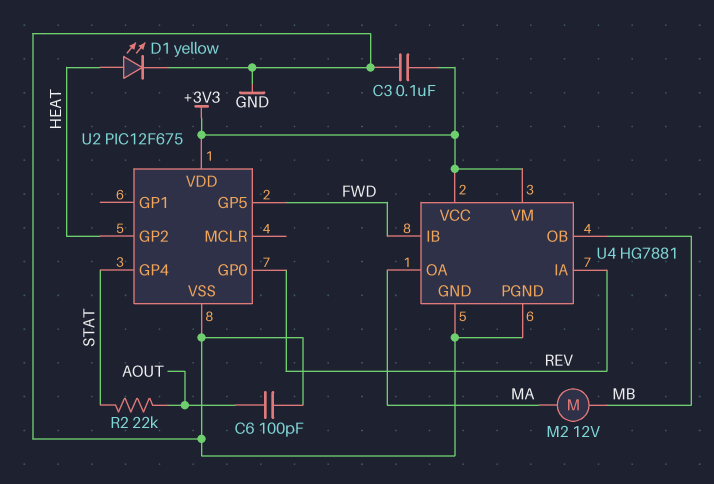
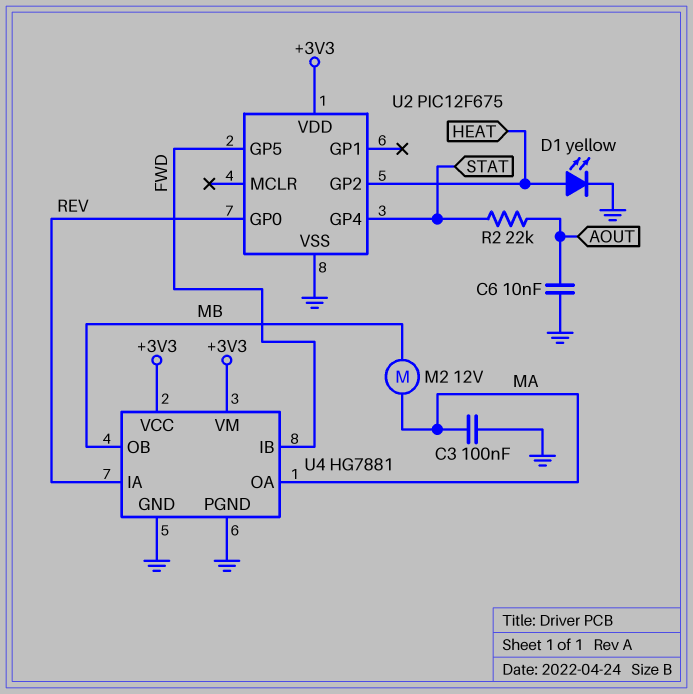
C3: 100nF (+3V3, GND) -> 100nF (GND, MA)
C6: 100pF (AOUT, GND) -> 10nF (AOUT, GND)

